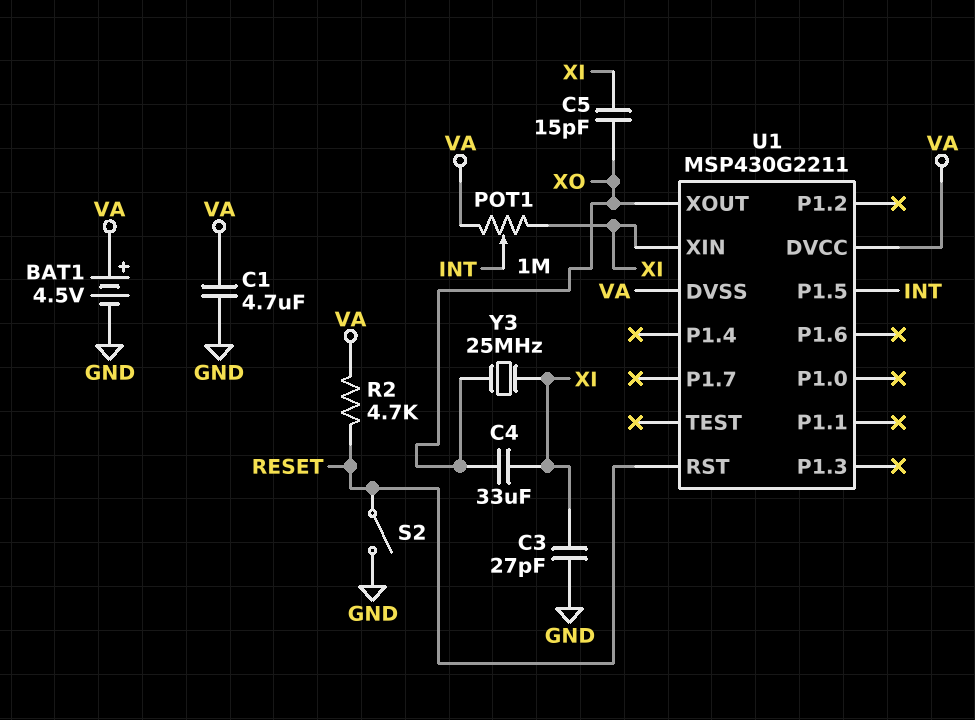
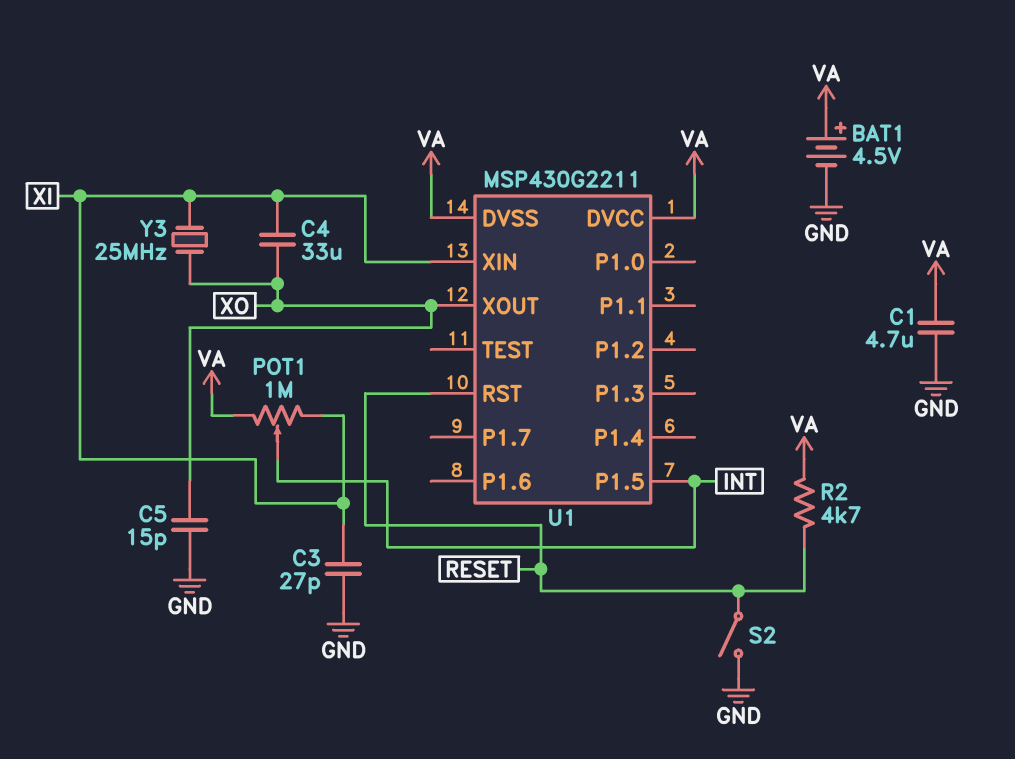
C5: 15pF (XI, XO) -> 15pF (GND, XO)

